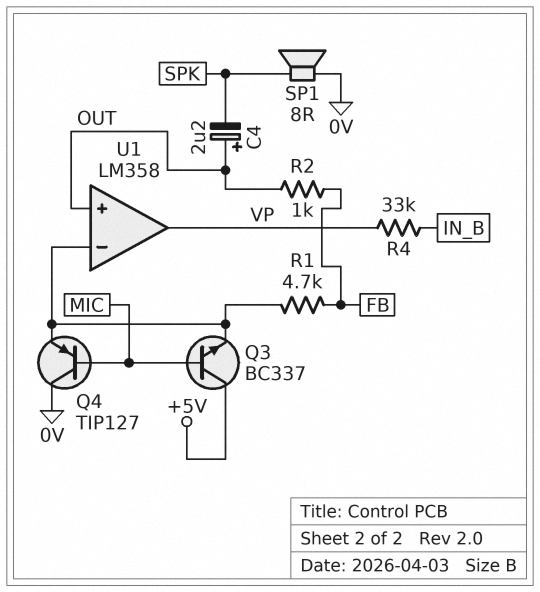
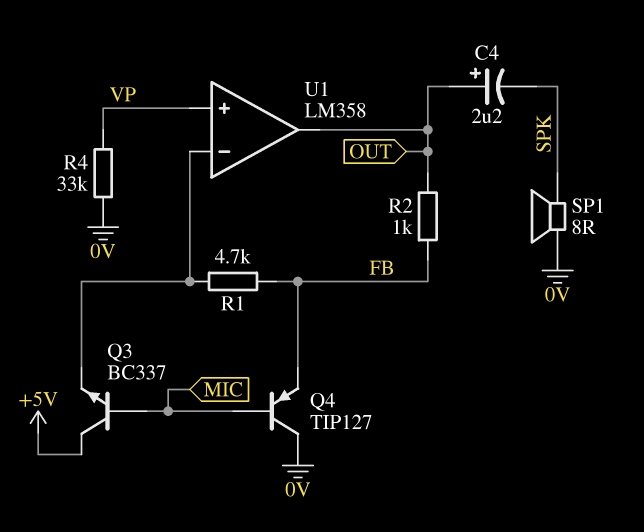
Q4: PNP TIP127 (B MIC, C 0V, E U1/in-) -> PNP TIP127 (B MIC, C 0V, E FB)
R4: 33k (IN_B, VP) -> 33k (0V, VP)
U1 pin in+: OUT -> VP
U1 pin out: VP -> OUT

